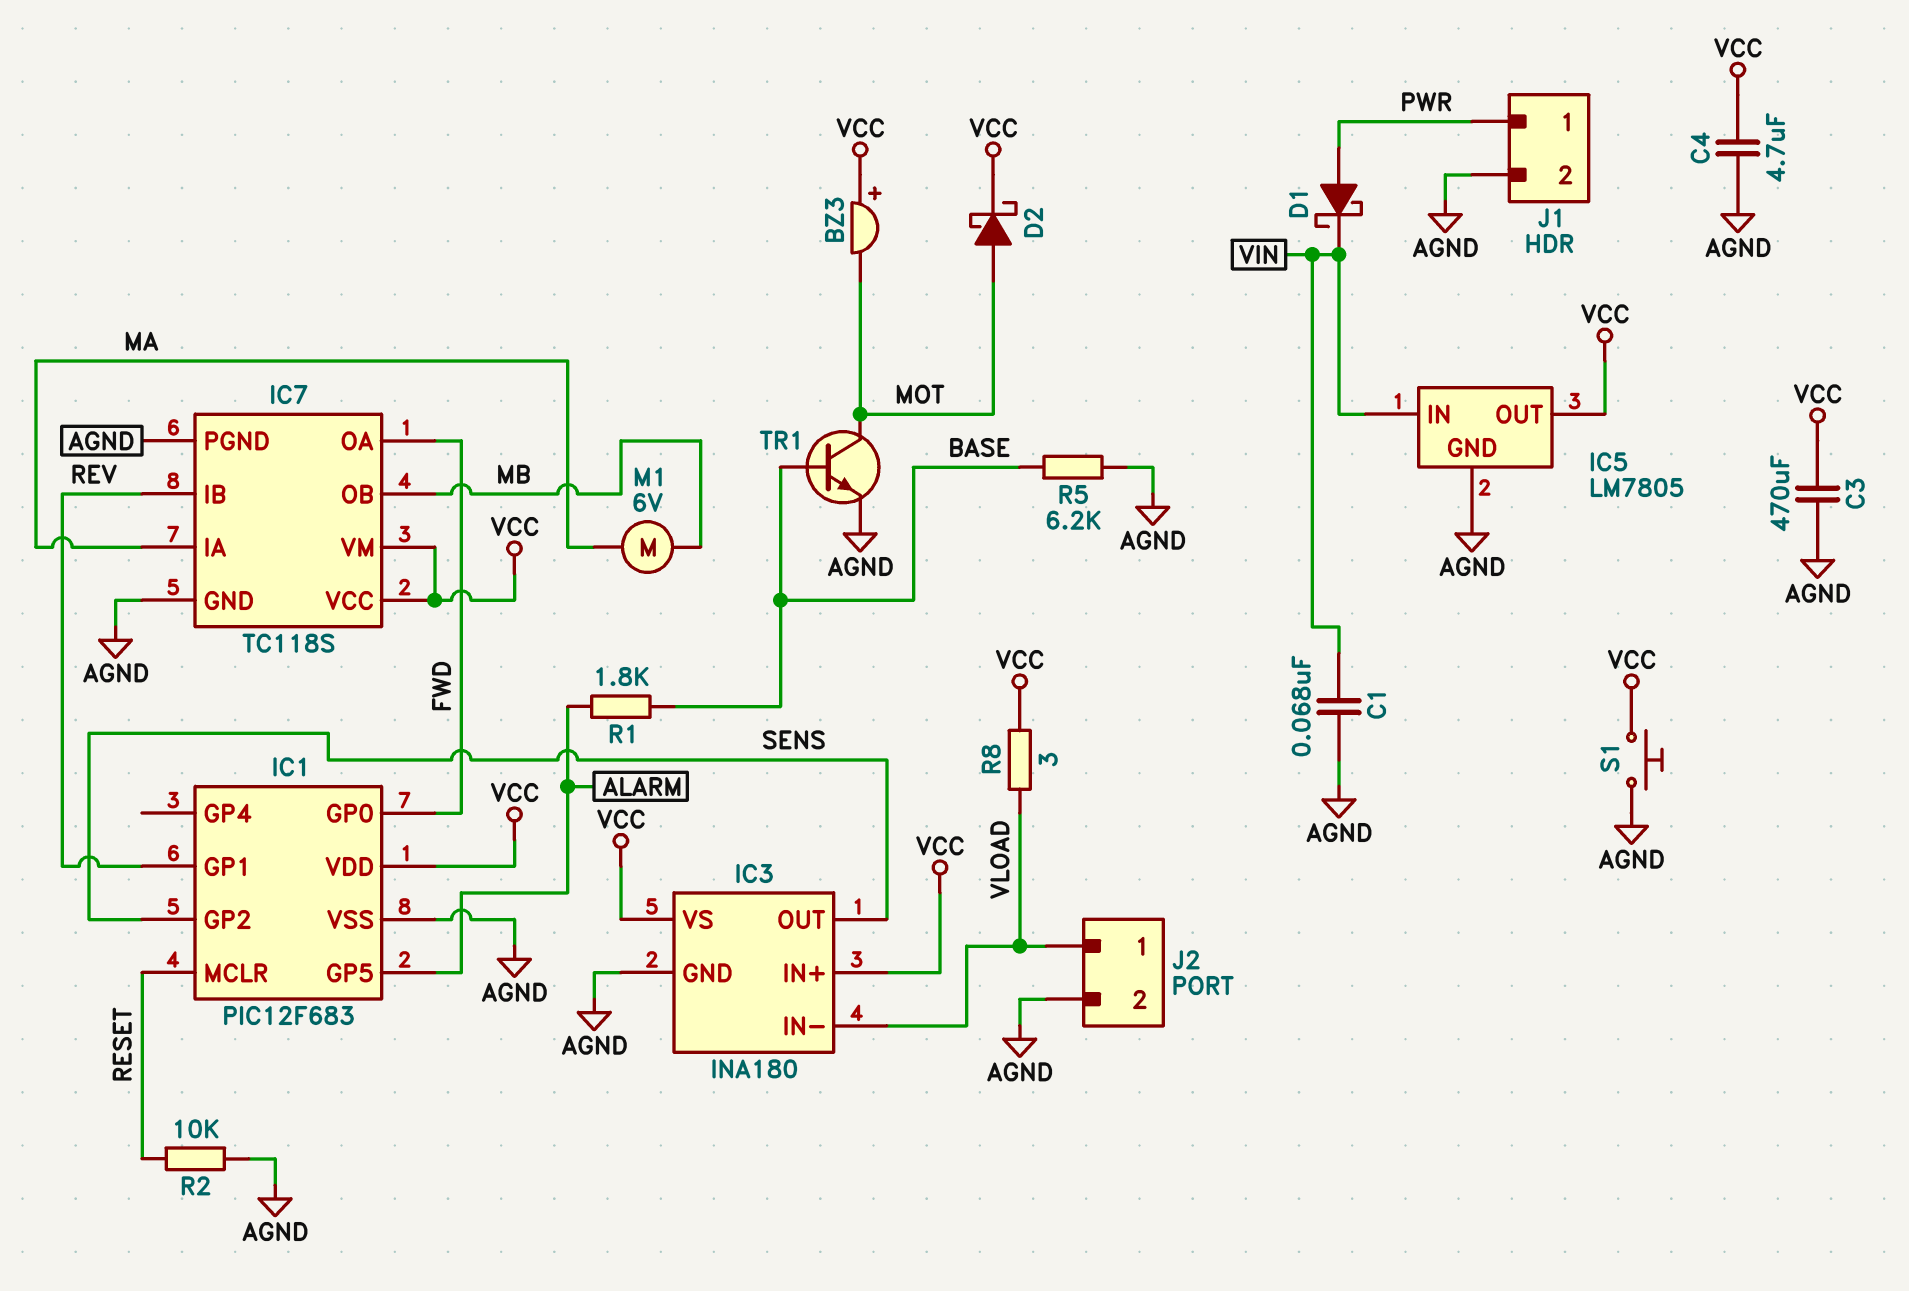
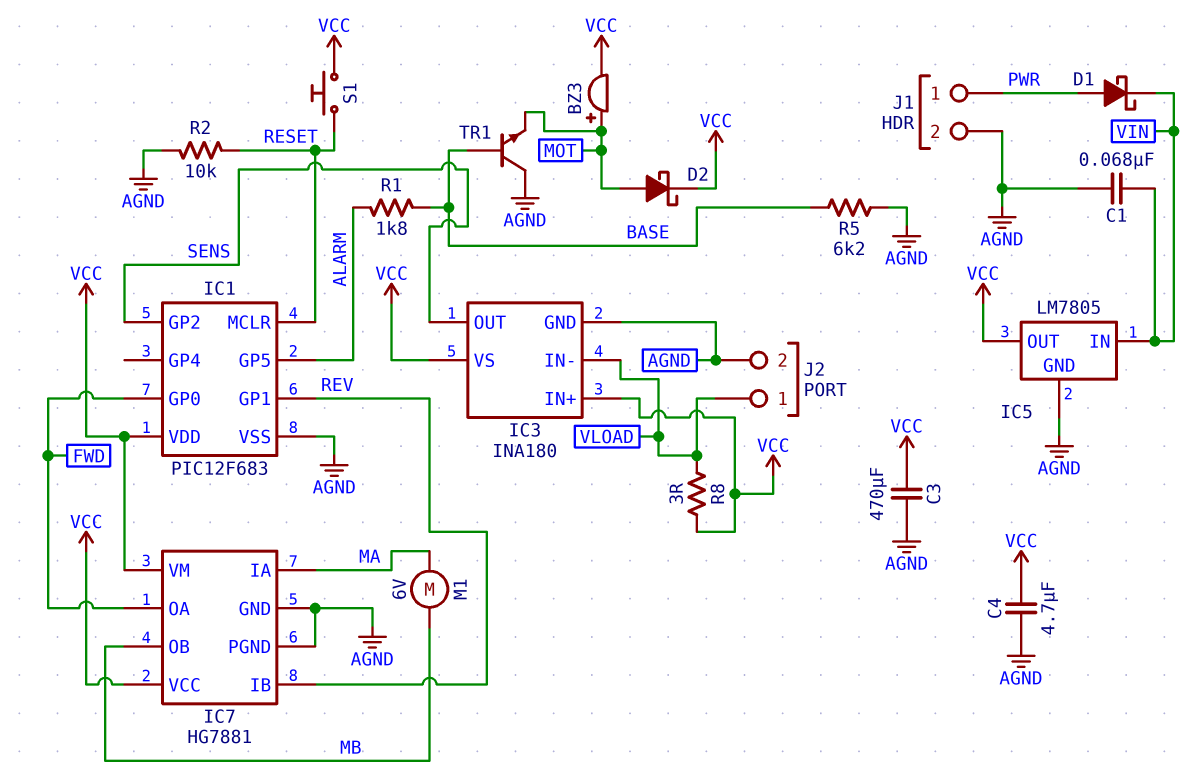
BZ3: buzzer (plus VCC, minus MOT) -> buzzer (plus MOT, minus VCC)
IC7: TC118S -> HG7881
S1: button (AGND, VCC) -> button (RESET, VCC)
TR1: NPN (B BASE, C MOT, E AGND) -> NPN (B BASE, C AGND, E MOT)

